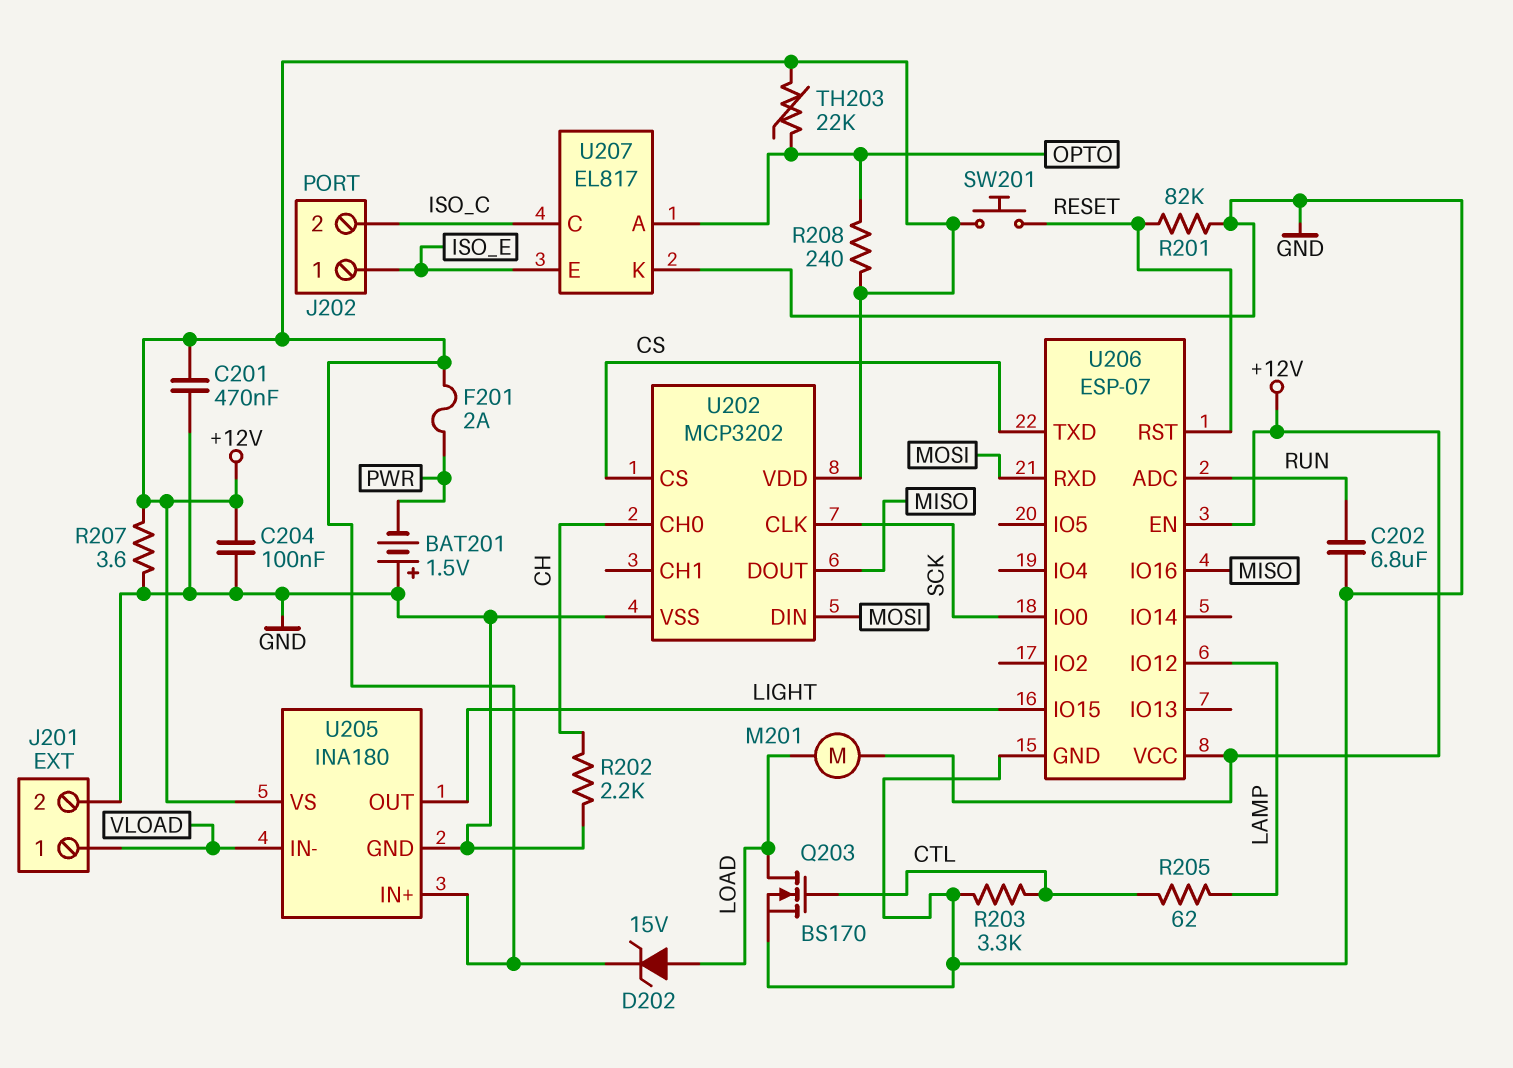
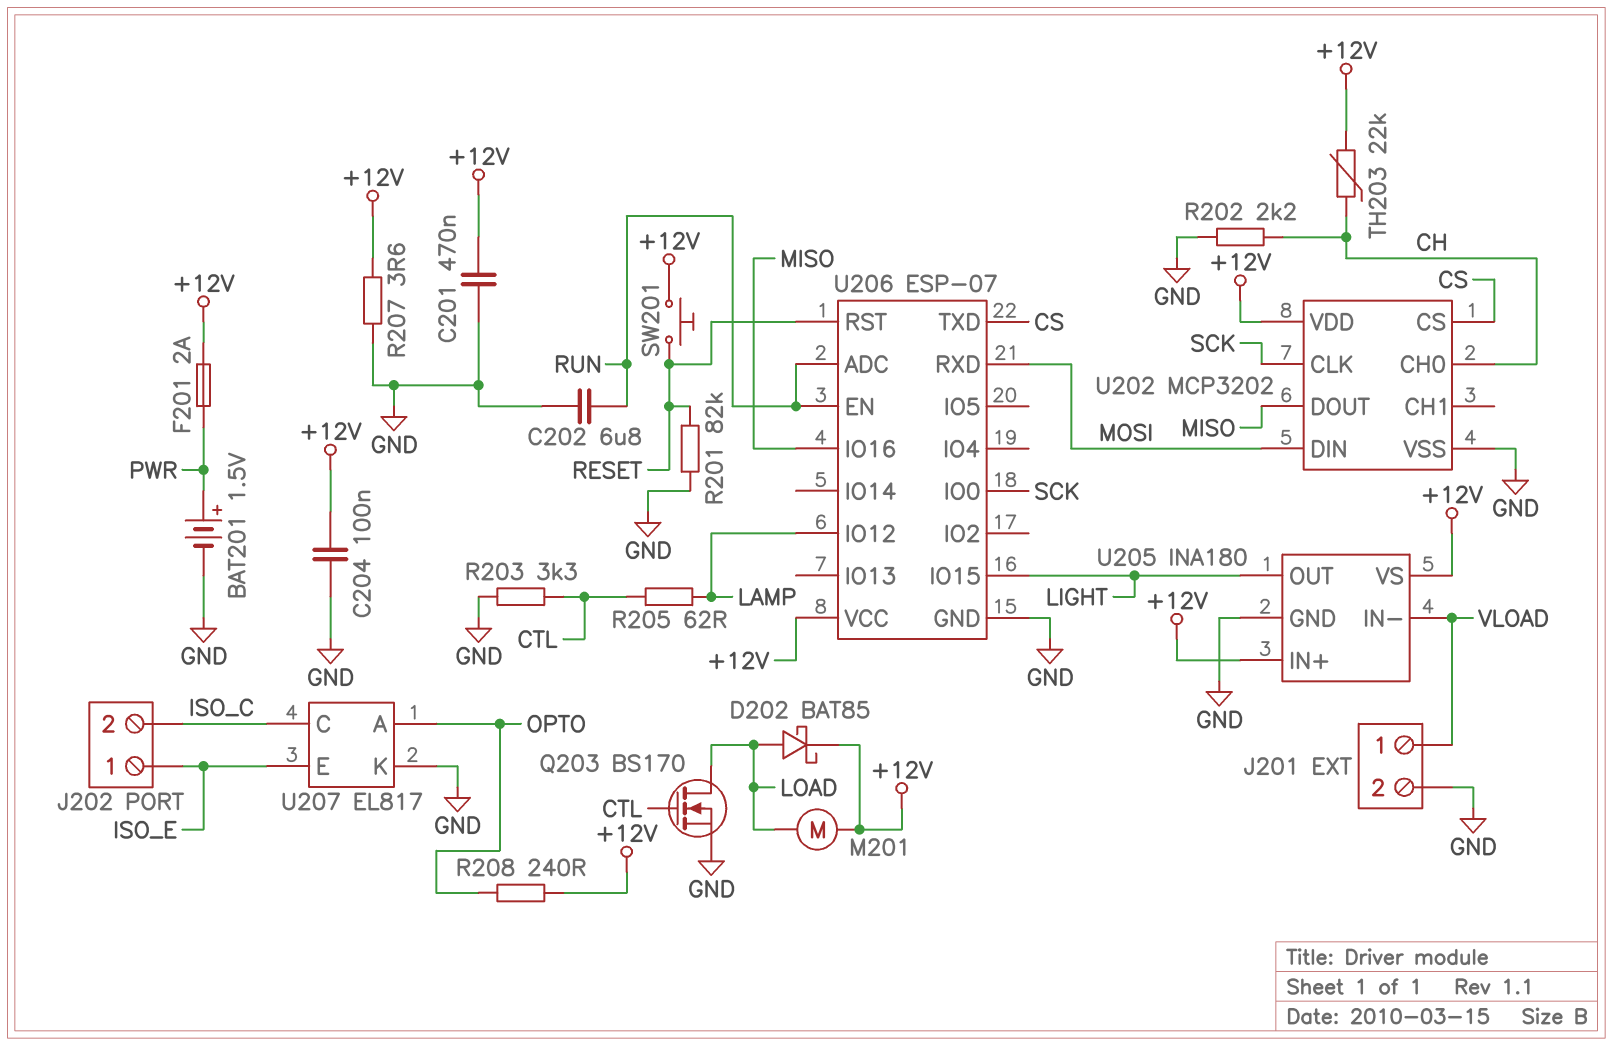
BAT201: 1.5V (plus GND, minus PWR) -> 1.5V (plus PWR, minus GND)
D202: zener 15V (A LOAD, K +12V) -> schottky BAT85 (A LOAD, K +12V)
TH203: 22k (+12V, OPTO) -> 22k (+12V, CH)
U206 pin EN: +12V -> RUN

